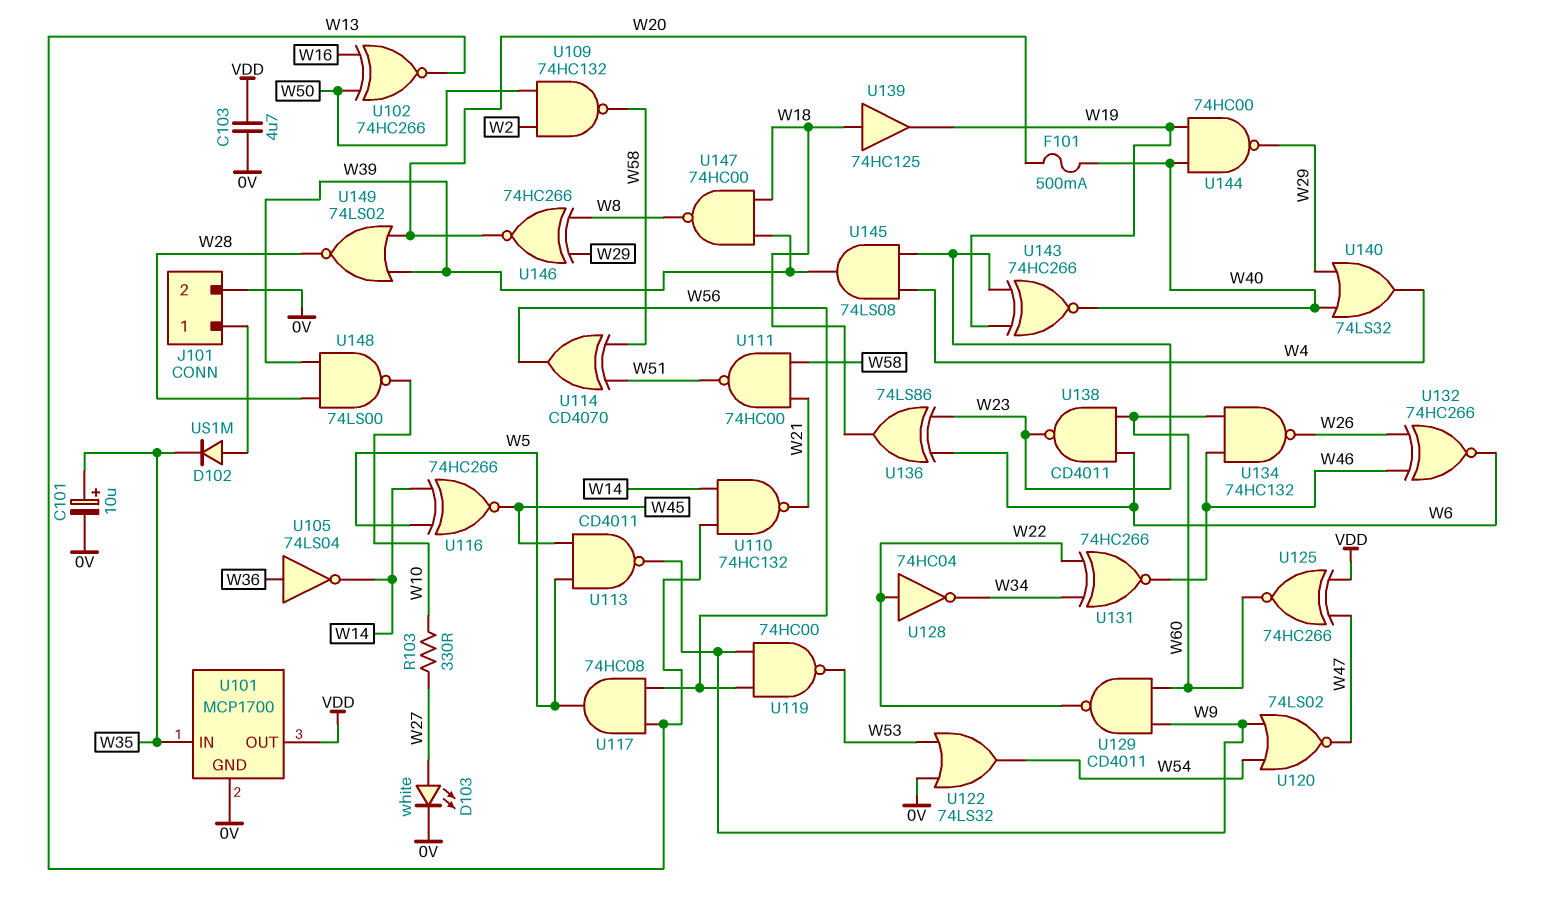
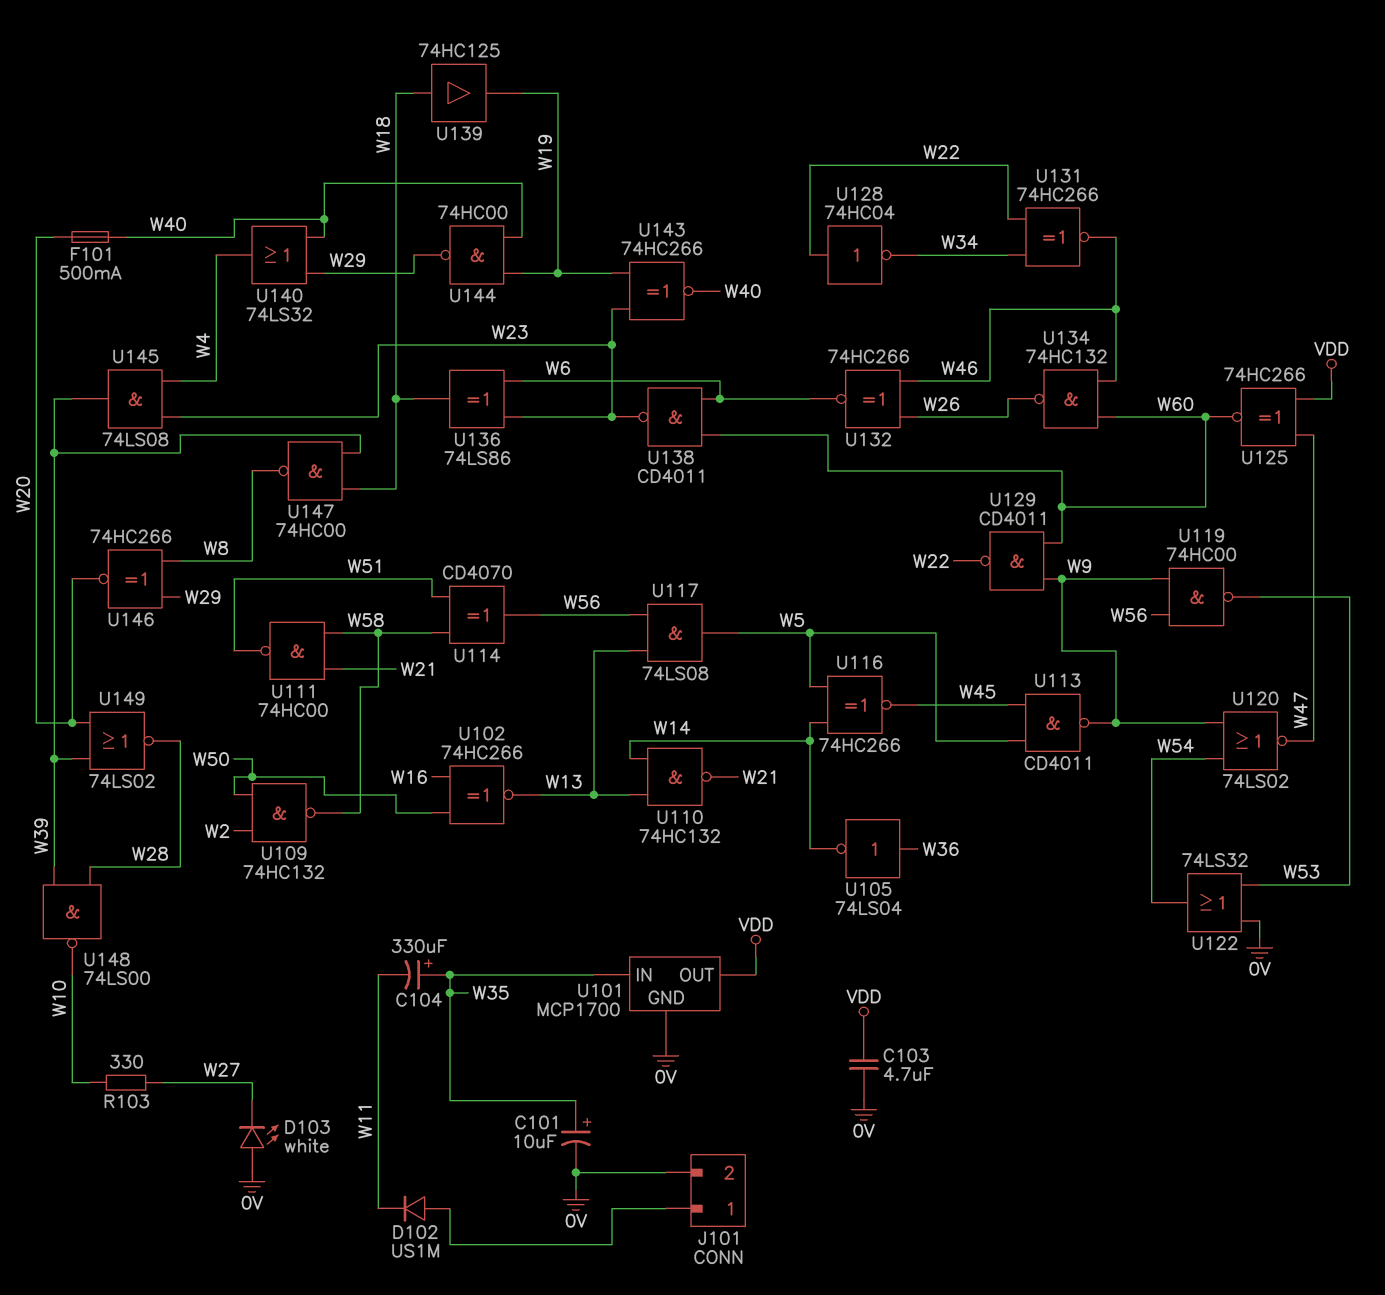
C104: none -> 330uF (plus W35, minus W11)
D102: diode US1M (A J101/1, K W35) -> diode US1M (A J101/1, K W11)
D103: LED white (A W27, K 0V) -> LED white (A 0V, K W27)
U117: AND 74HC08 (in W13, in W56, out W5) -> AND 74LS08 (in W13, in W56, out W5)

